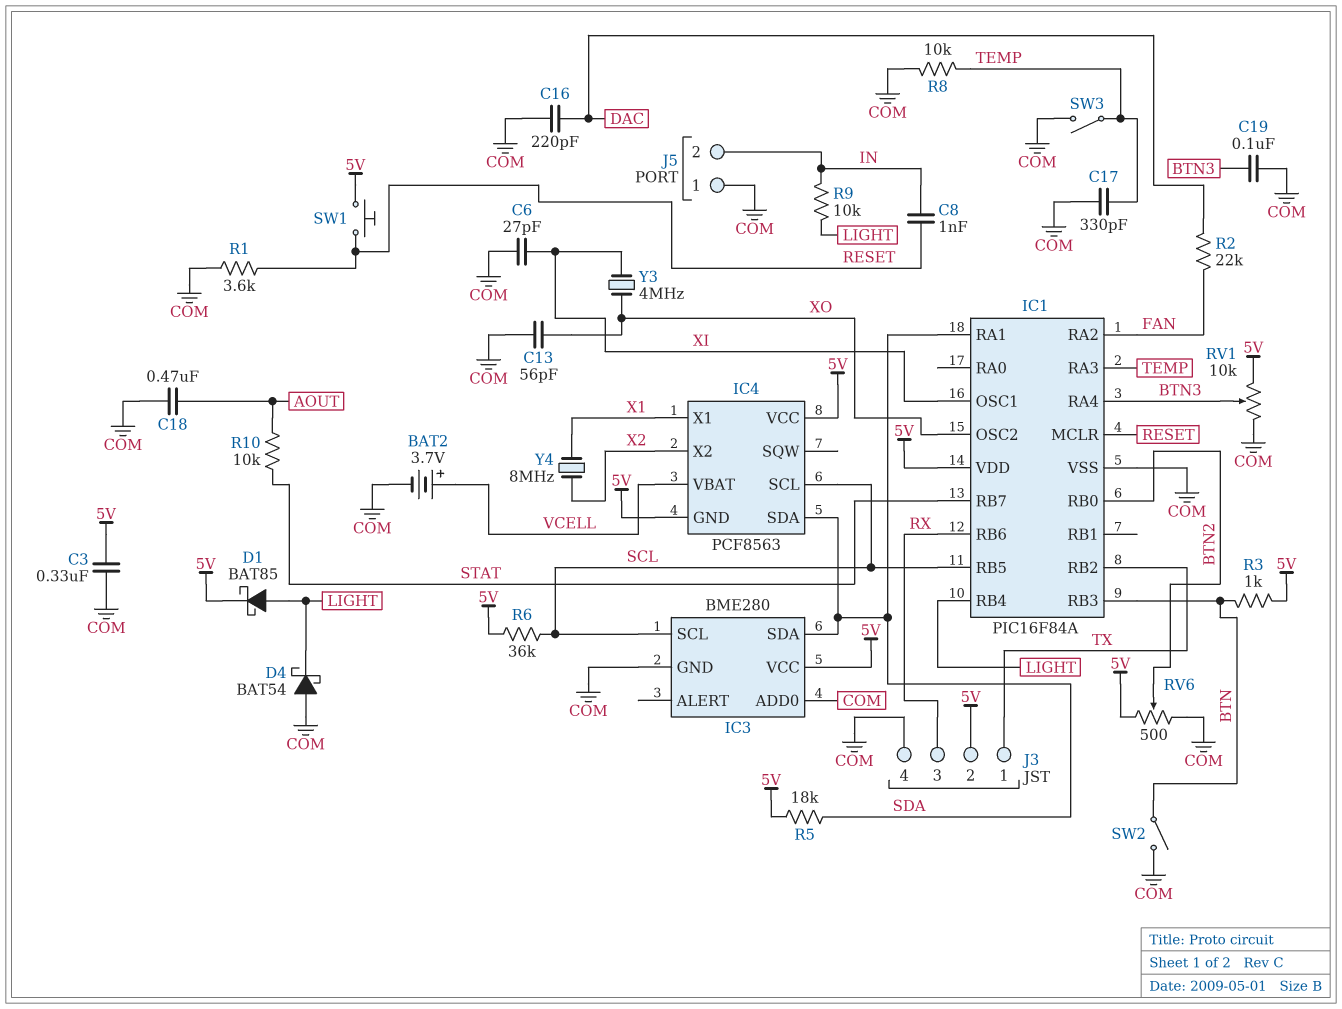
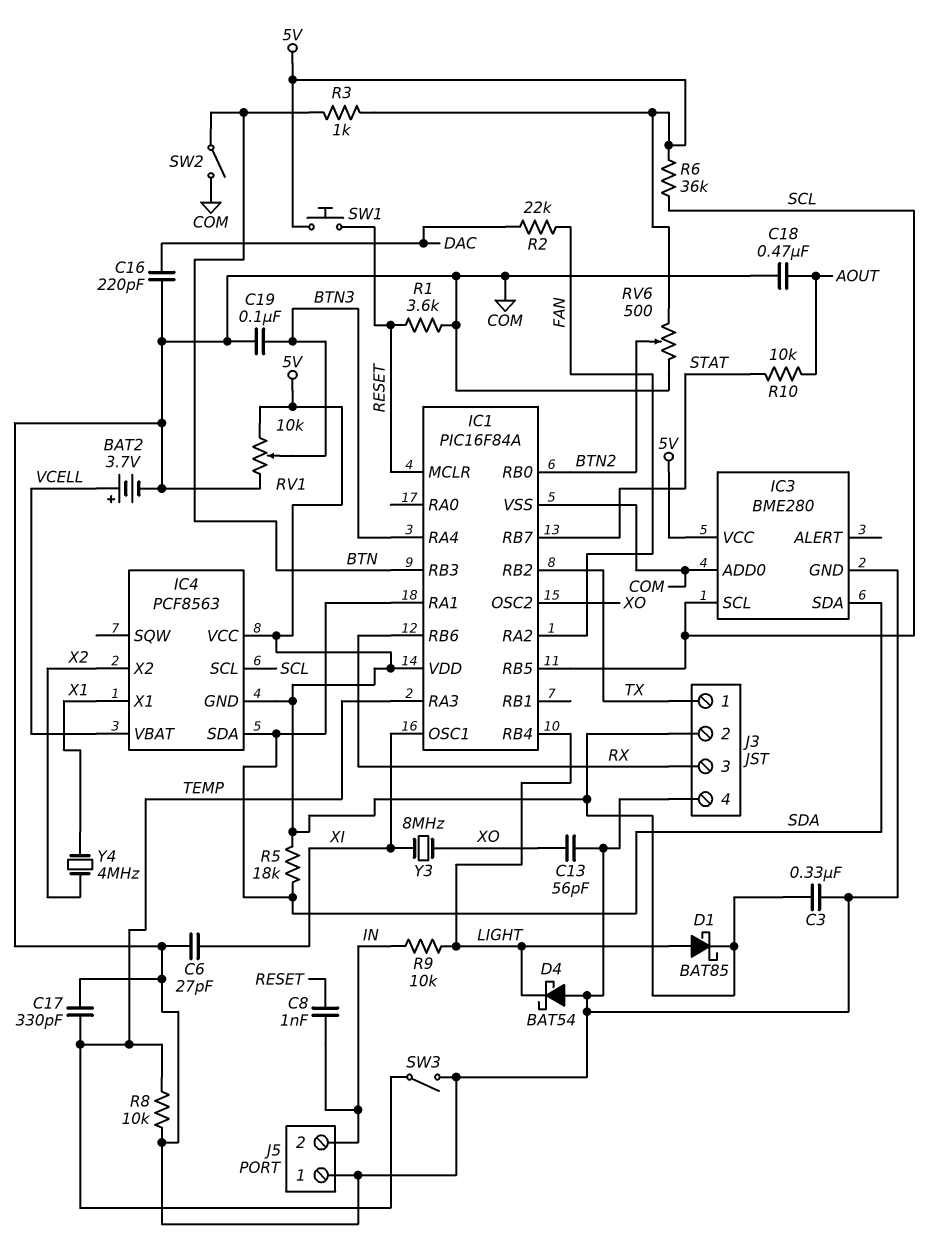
Y3: 4MHz (XI, XO) -> 8MHz (XI, XO)
Y4: 8MHz (X1, X2) -> 4MHz (X1, X2)

